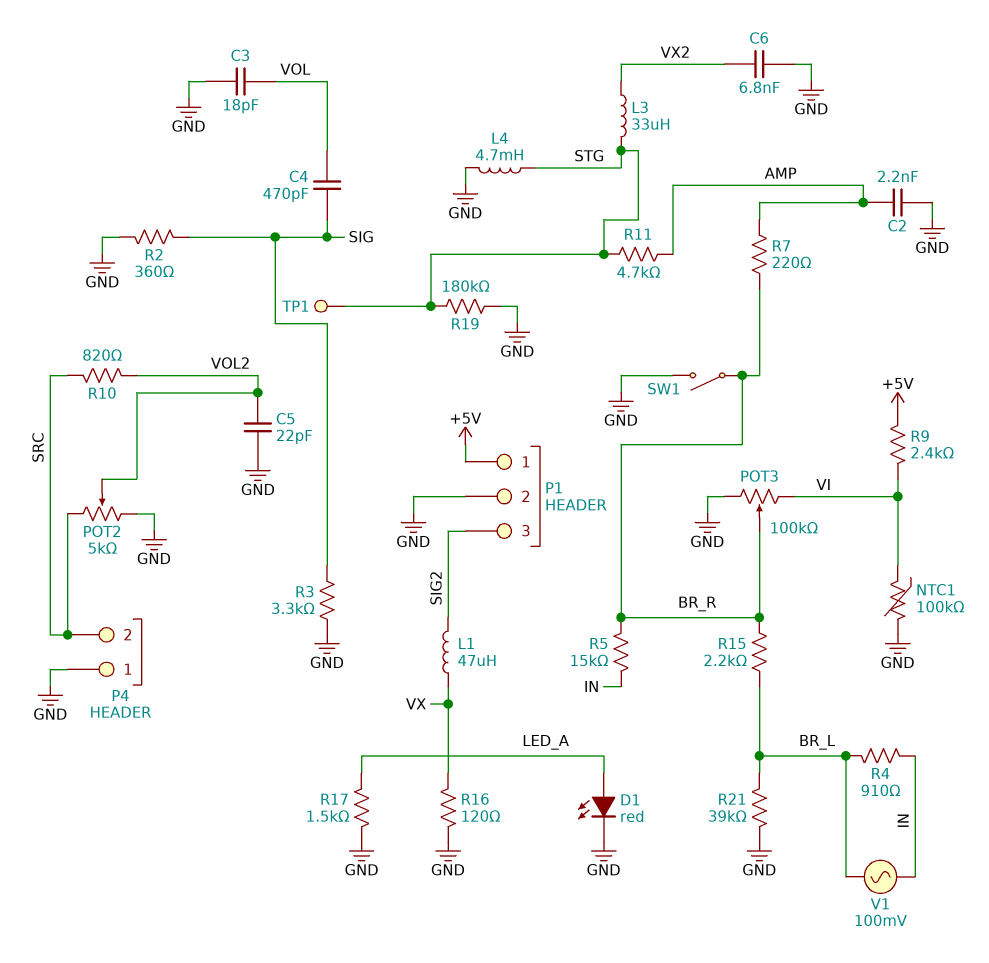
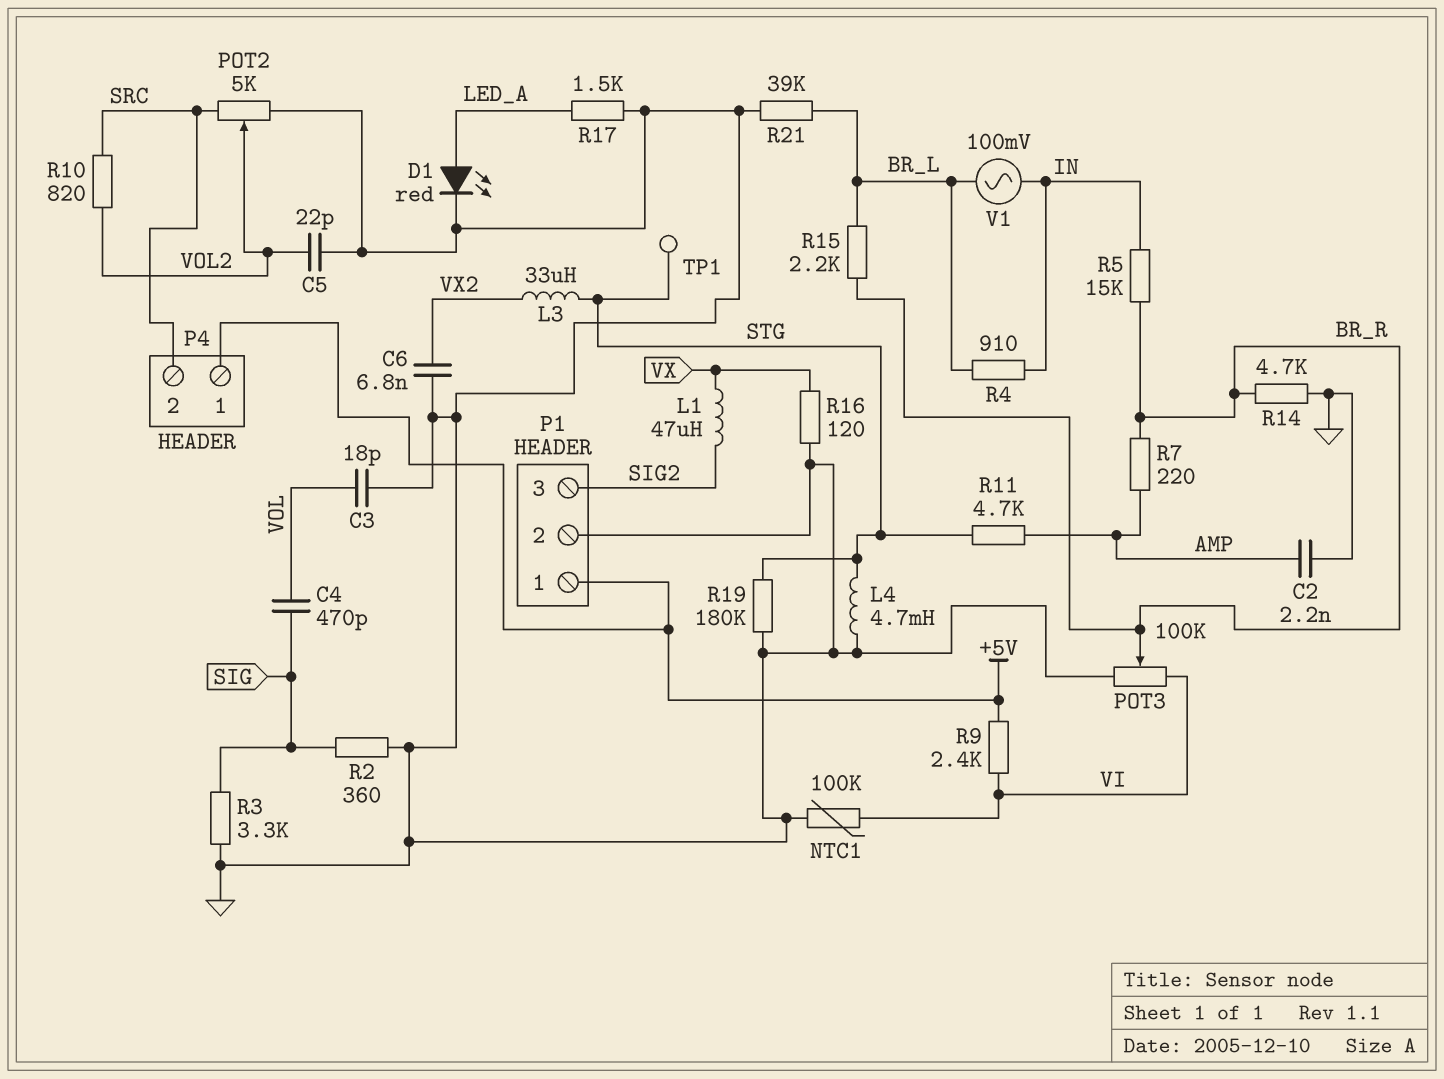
P4 pin 1: GND -> +5V
R14: none -> 4.7k (BR_R, GND)
SW1: switch (BR_R, GND) -> none

